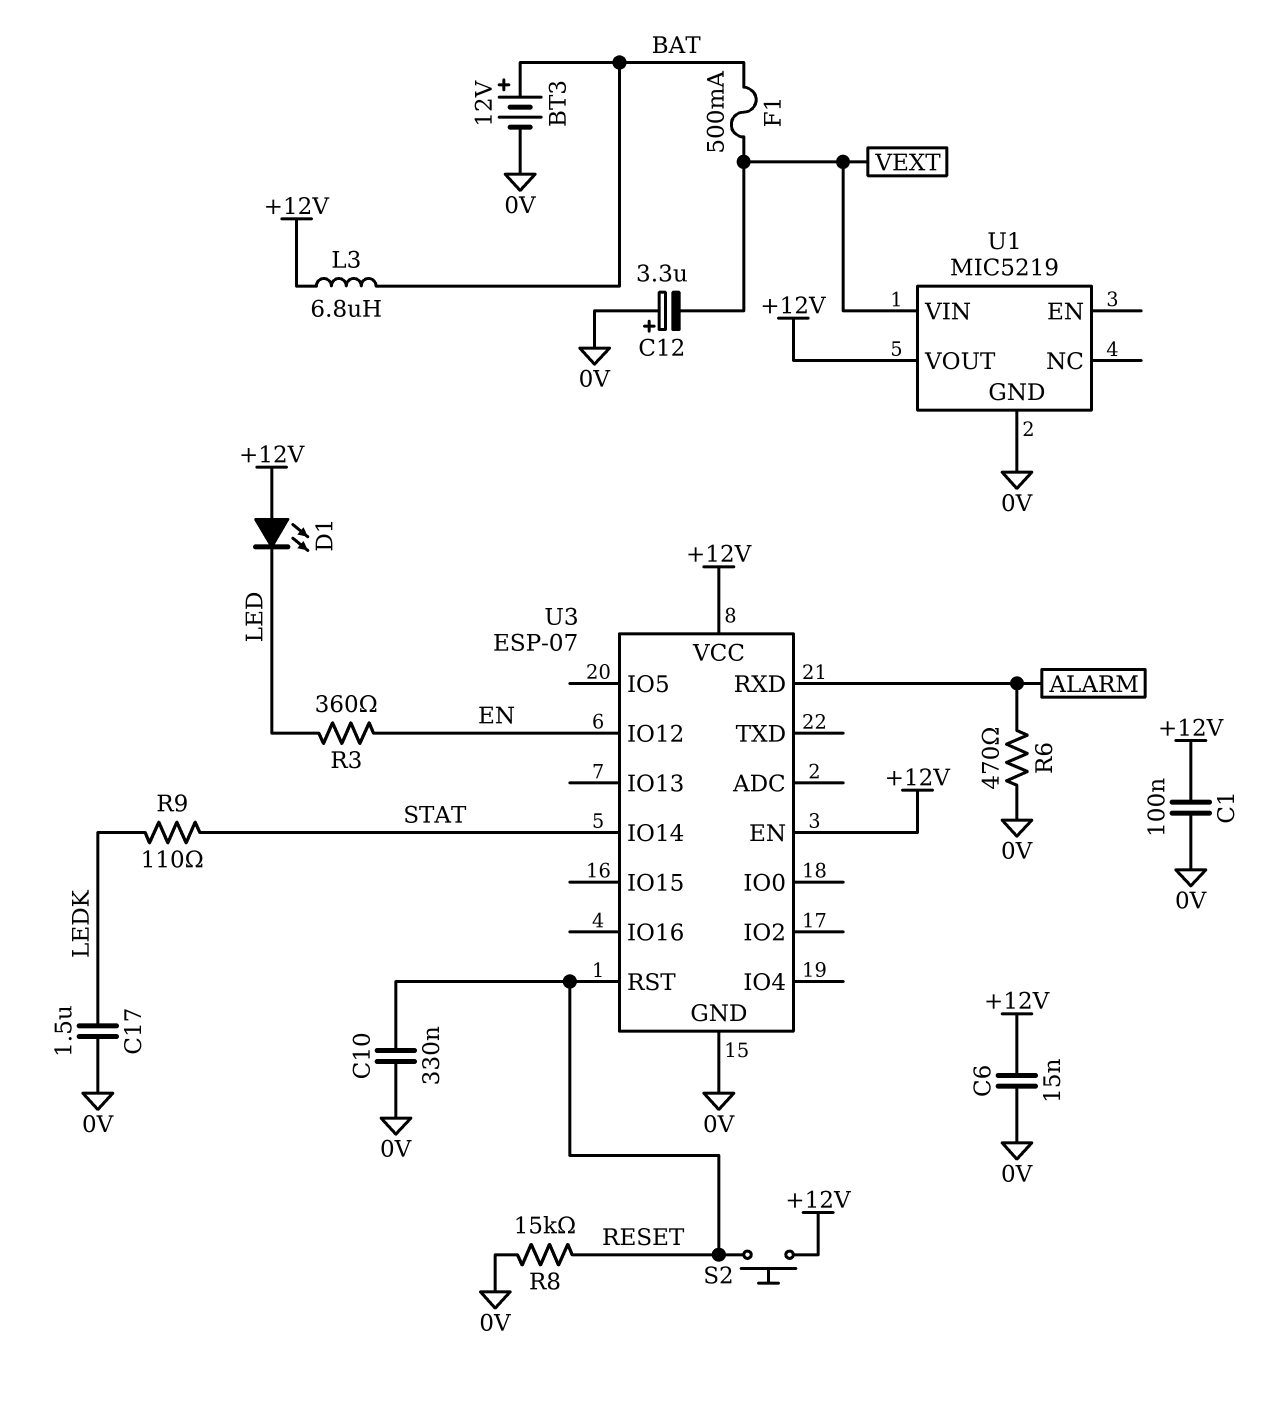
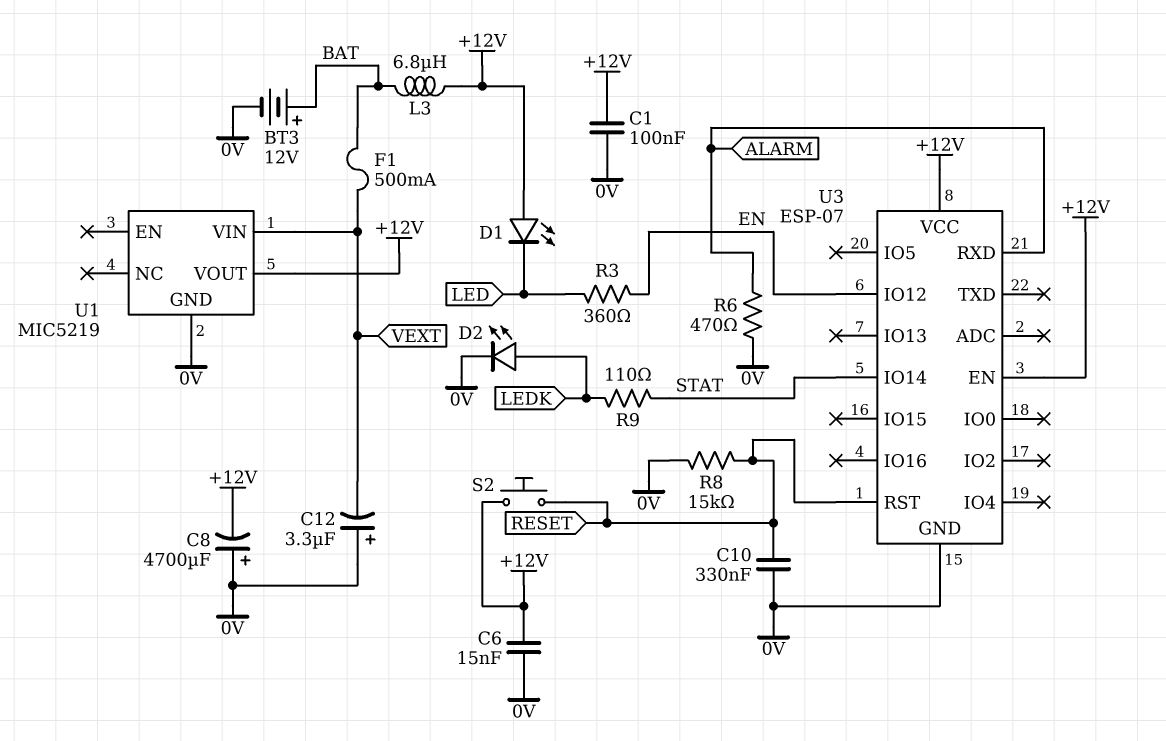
C8: none -> 4700uF (plus 0V, minus +12V)
C17: 1.5uF (0V, LEDK) -> none
D2: none -> LED (A LEDK, K 0V)

